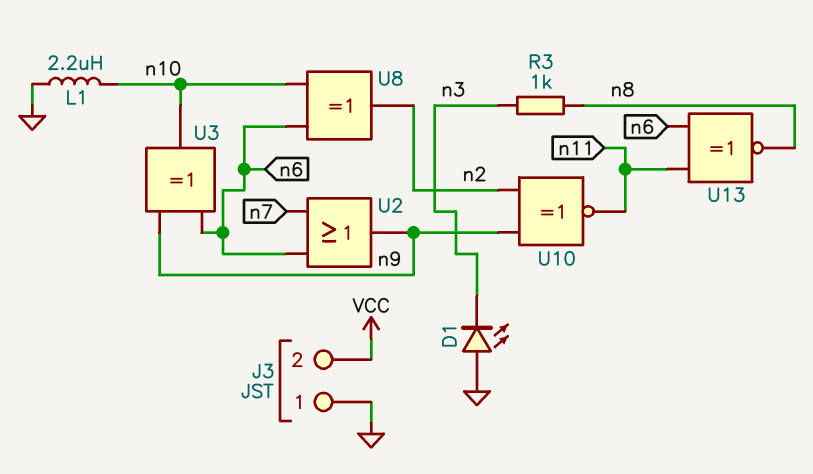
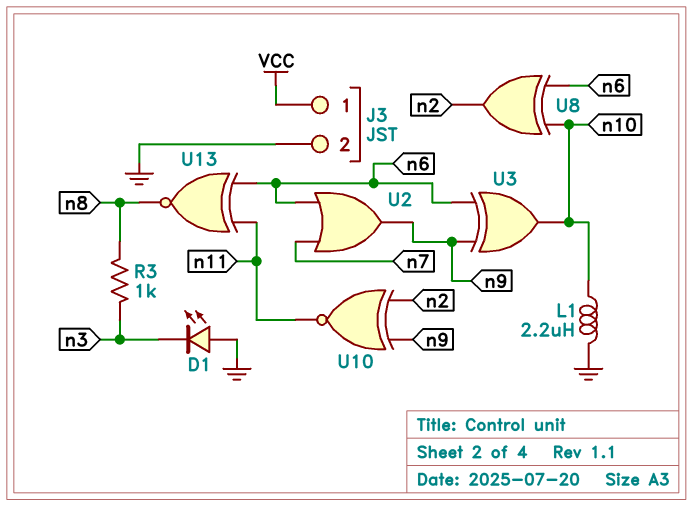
J3 pin 1: GND -> VCC
J3 pin 2: VCC -> GND

